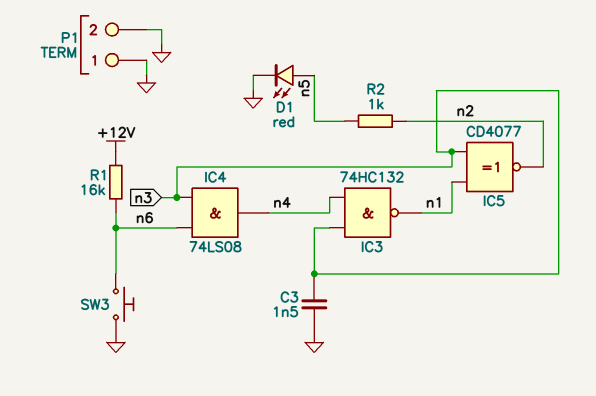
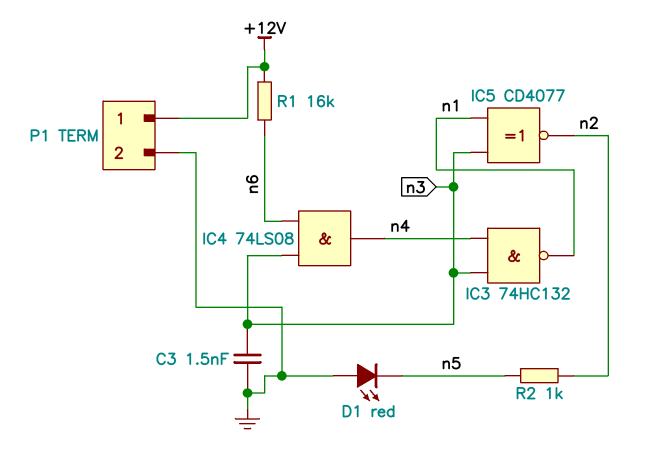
D1: LED red (A n5, K GND) -> LED red (A GND, K n5)
P1 pin 1: GND -> +12V
SW3: button (GND, n6) -> none

